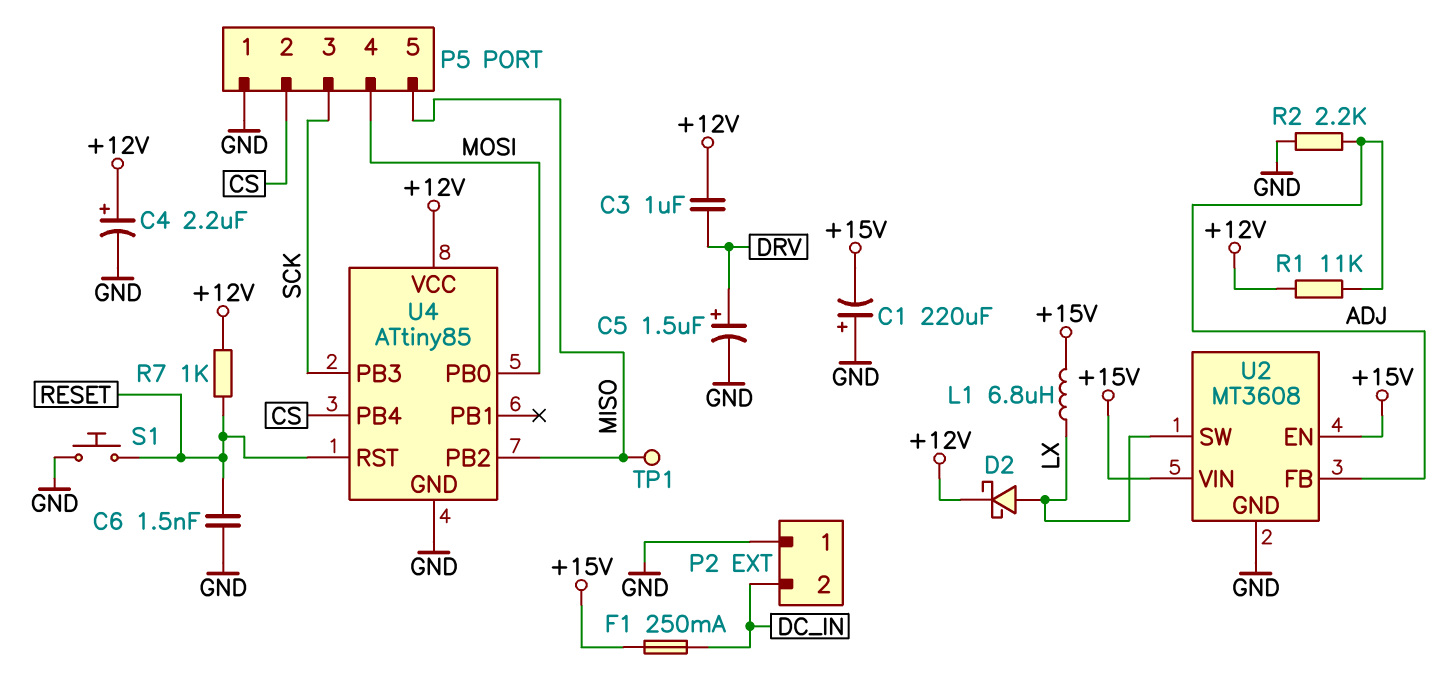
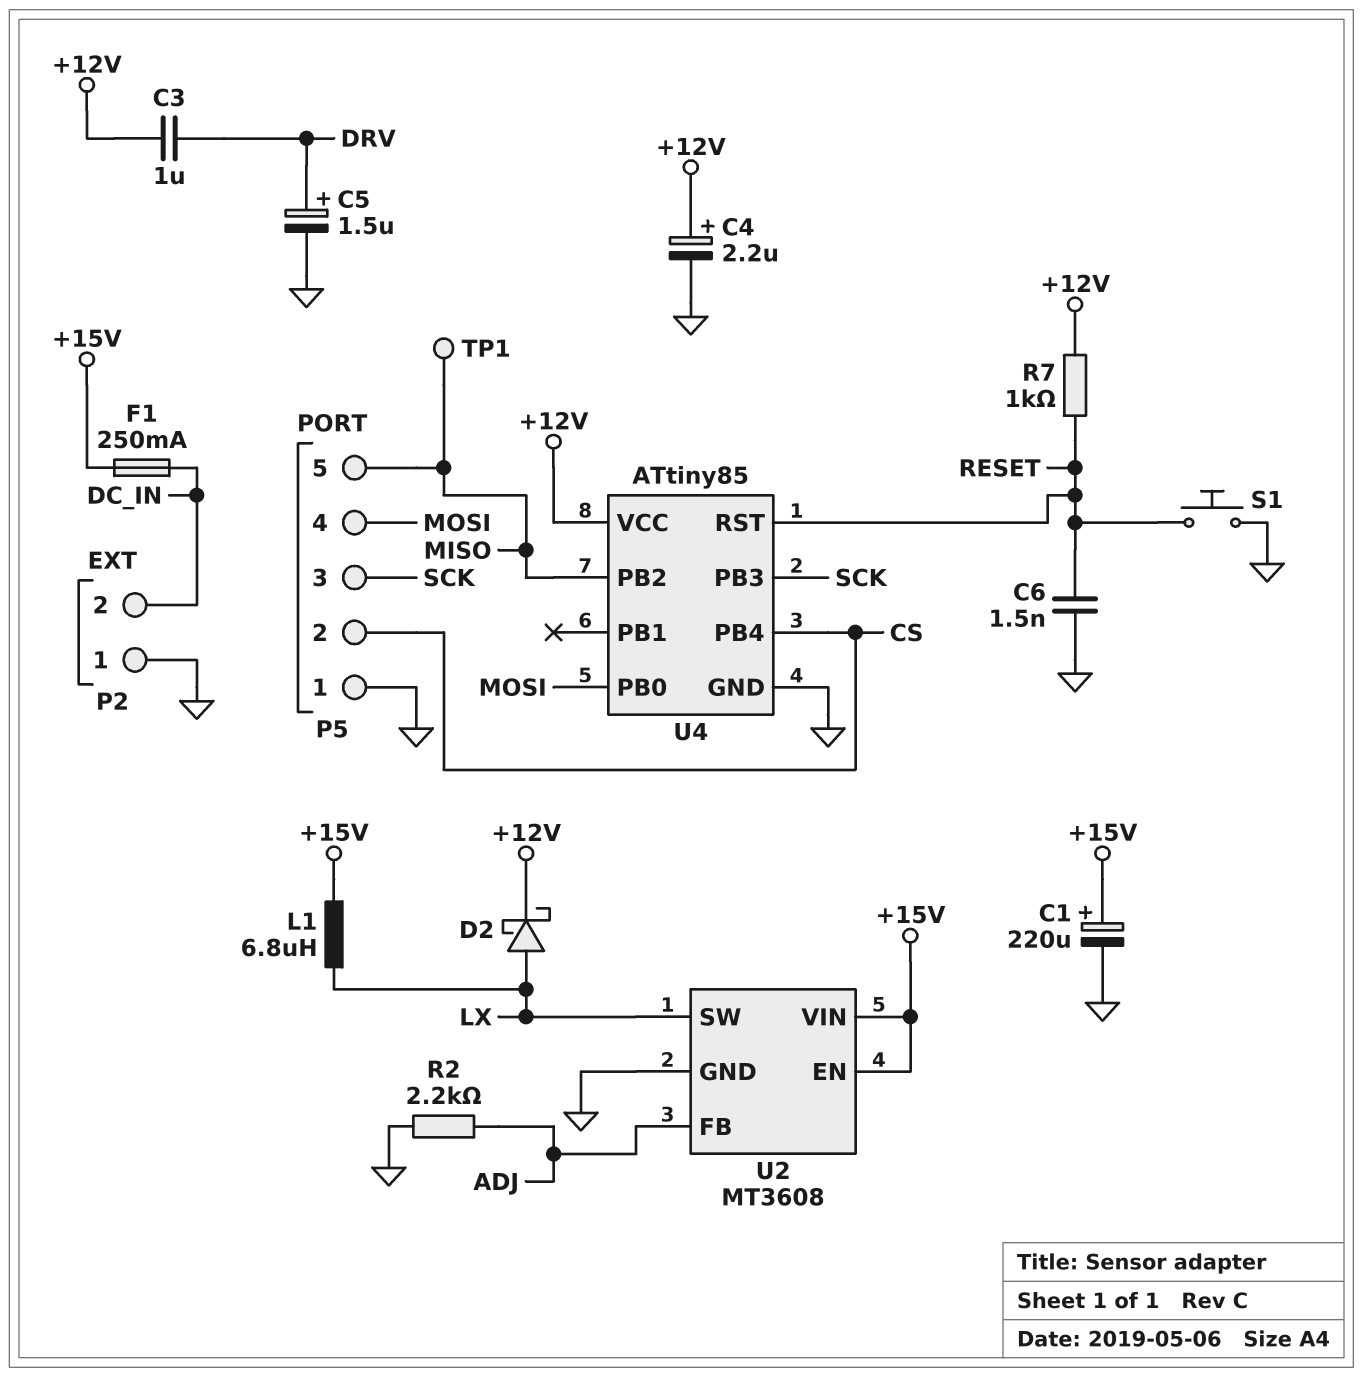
C1: 220uF (plus GND, minus +15V) -> 220uF (plus +15V, minus GND)
R1: 11k (+12V, ADJ) -> none

